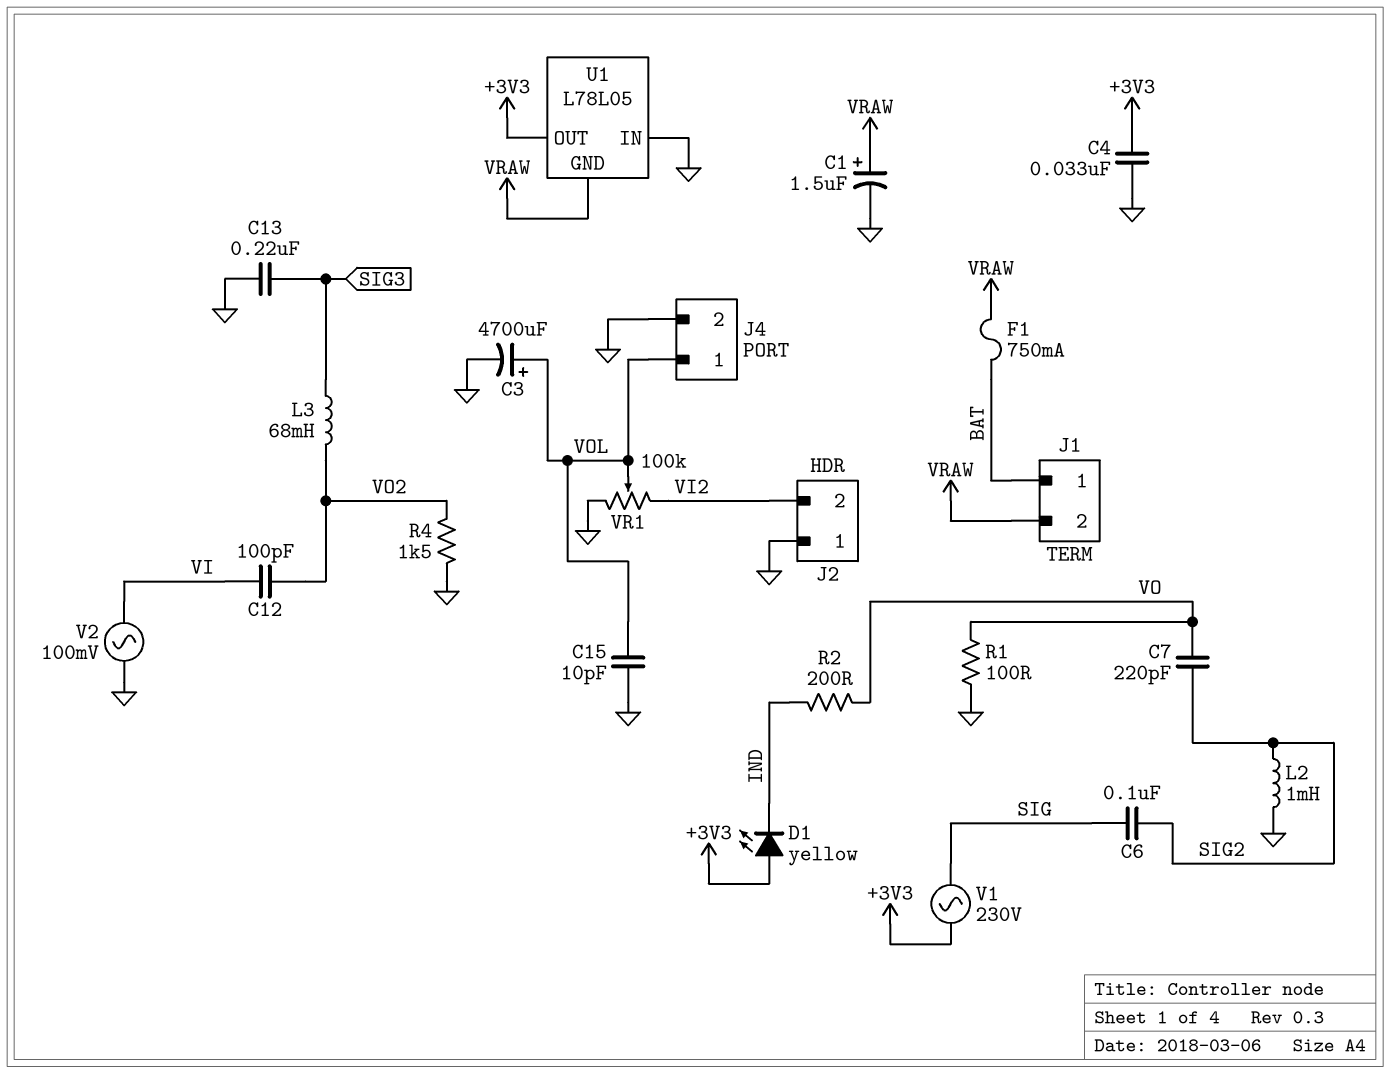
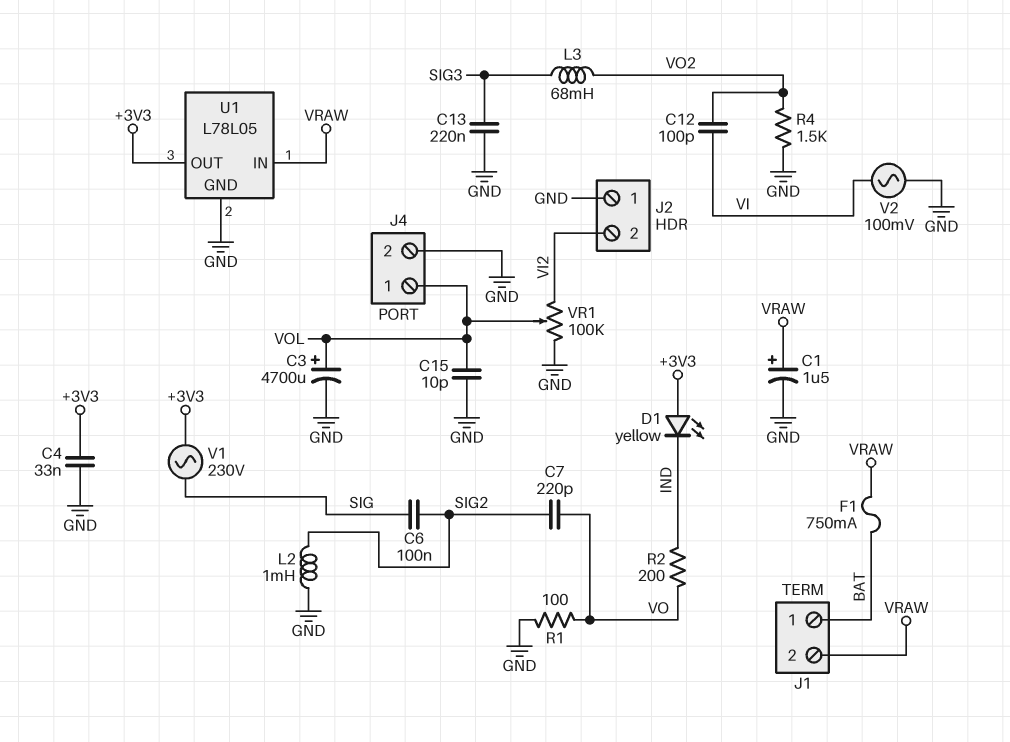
U1 pin GND: VRAW -> GND
U1 pin IN: GND -> VRAW

